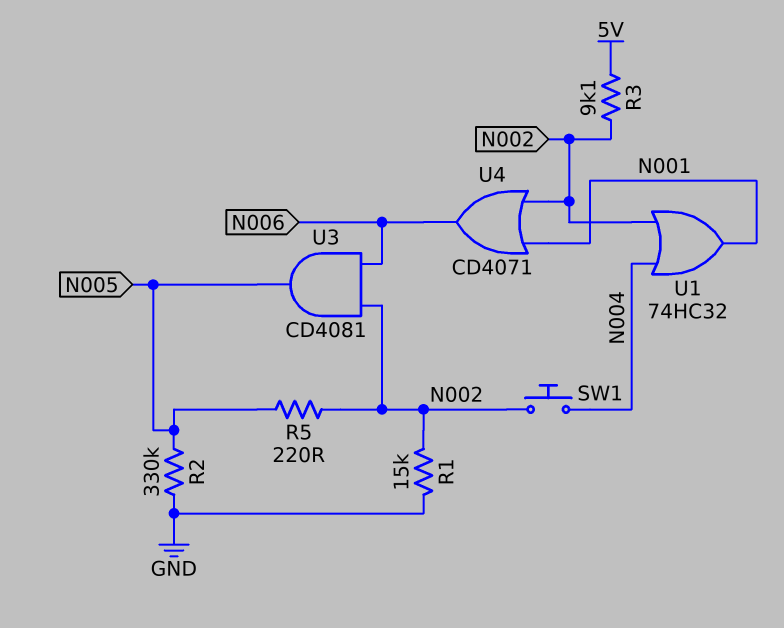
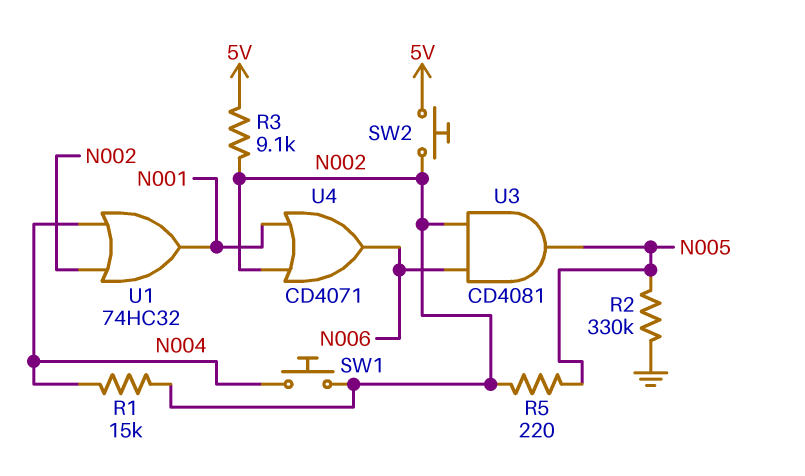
R1: 15k (GND, N002) -> 15k (N002, N004)
SW2: none -> button (5V, N002)

